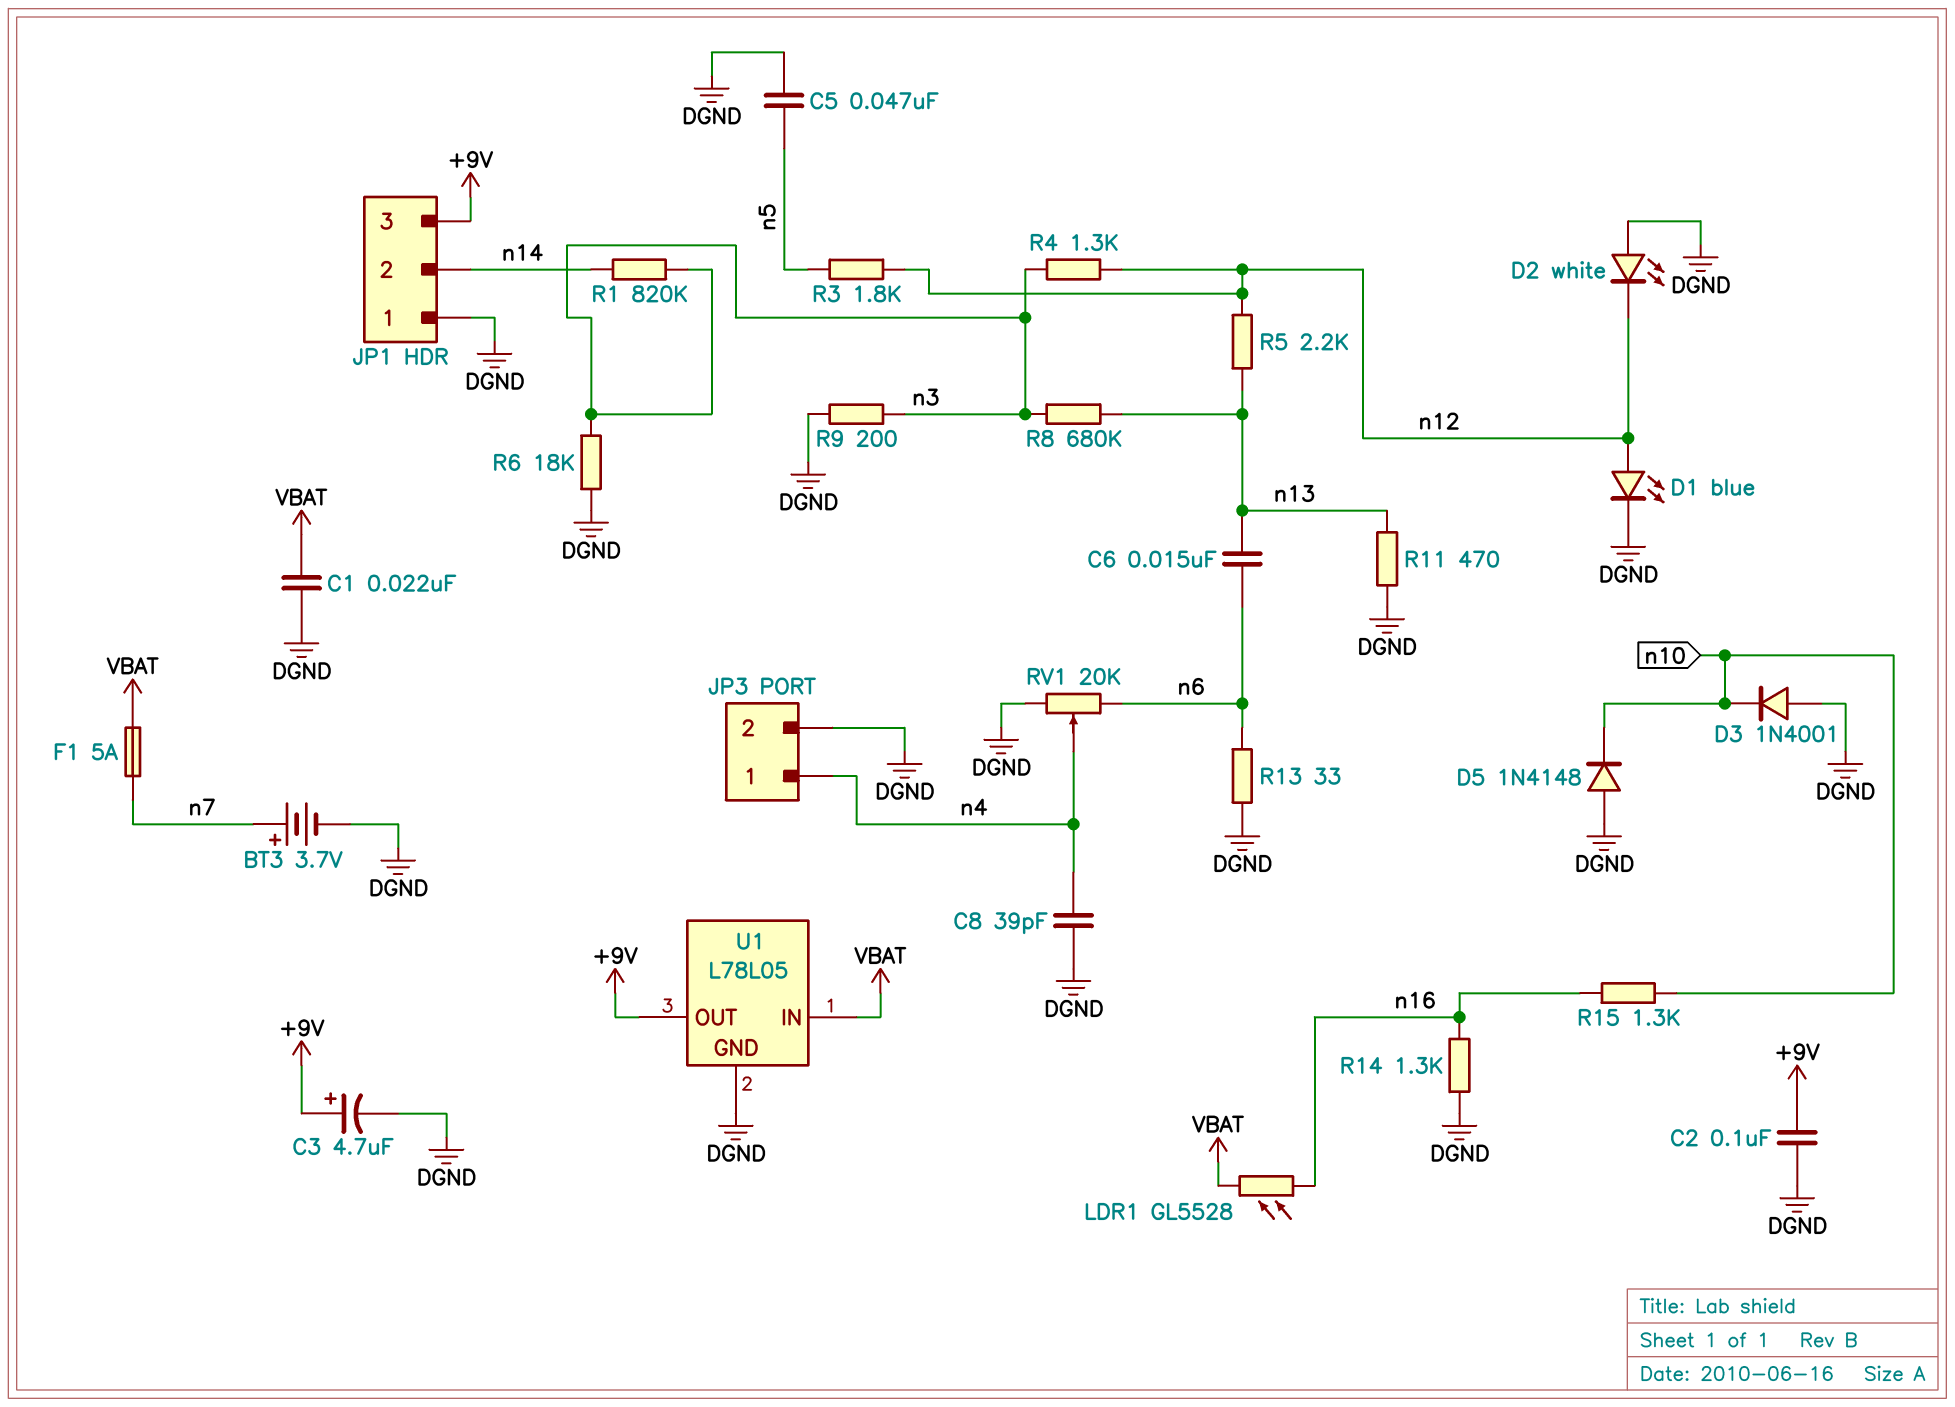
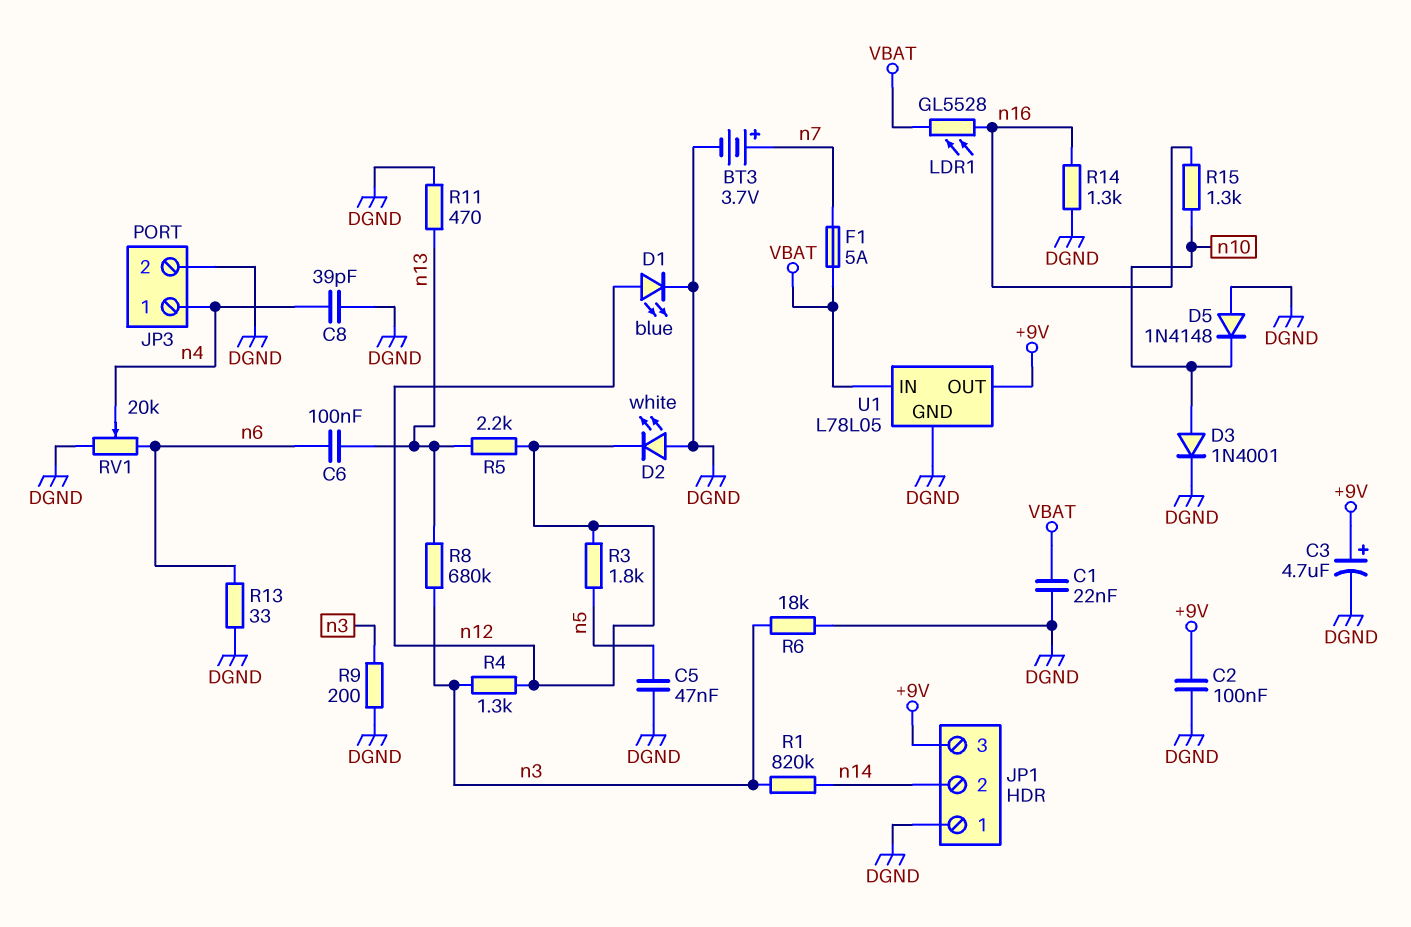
C6: 15nF (n6, n13) -> 100nF (n6, n13)
D3: diode 1N4001 (A DGND, K n10) -> diode 1N4001 (A n10, K DGND)

